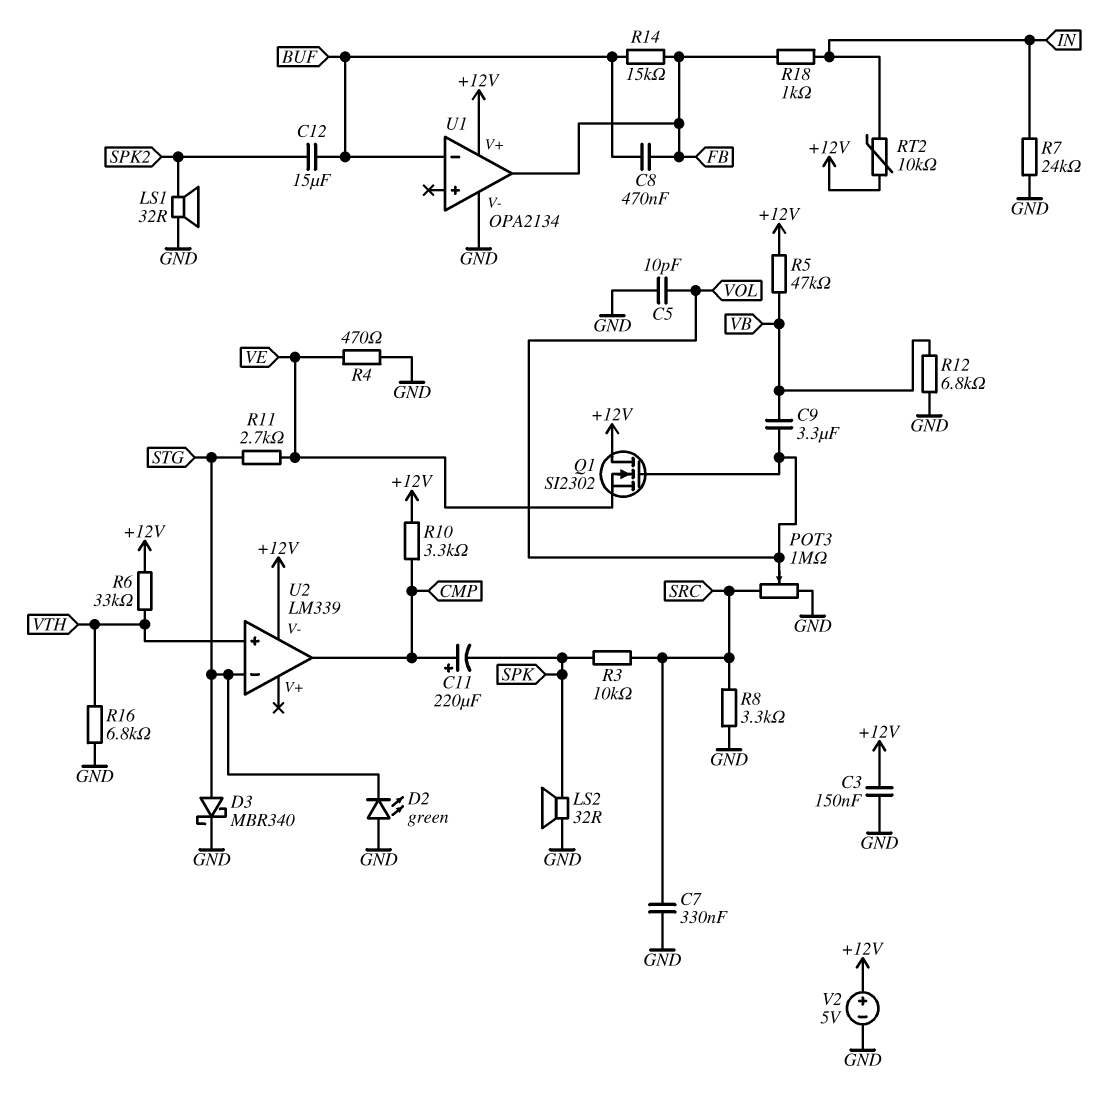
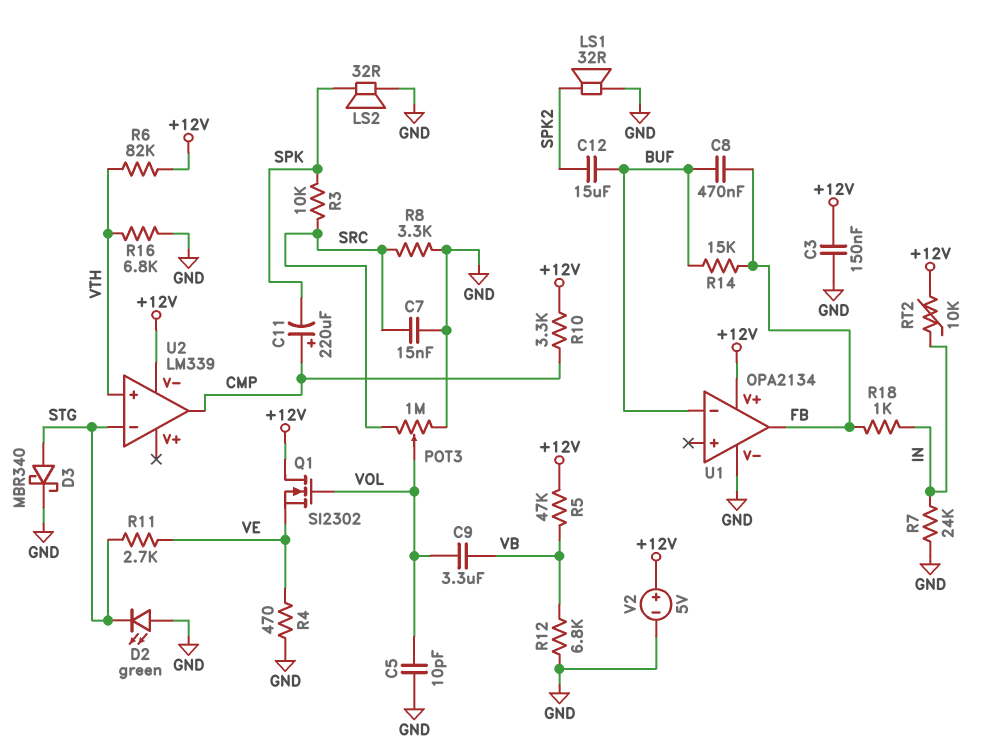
C7: 330nF (GND, SRC) -> 15nF (GND, SRC)
R6: 33k (+12V, VTH) -> 82k (+12V, VTH)

